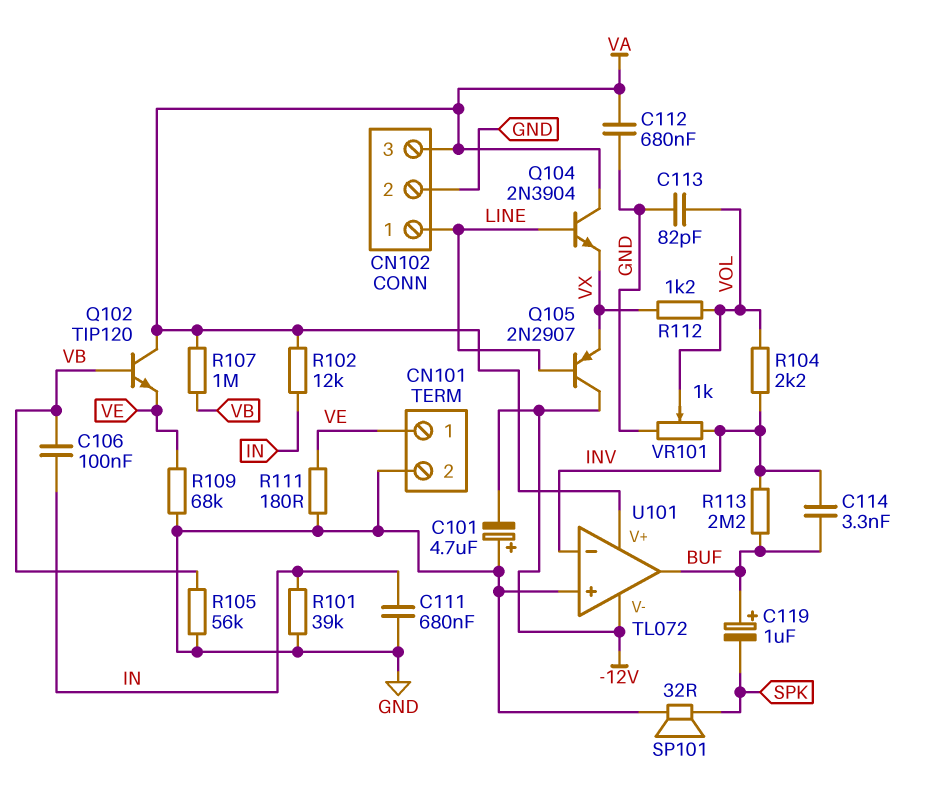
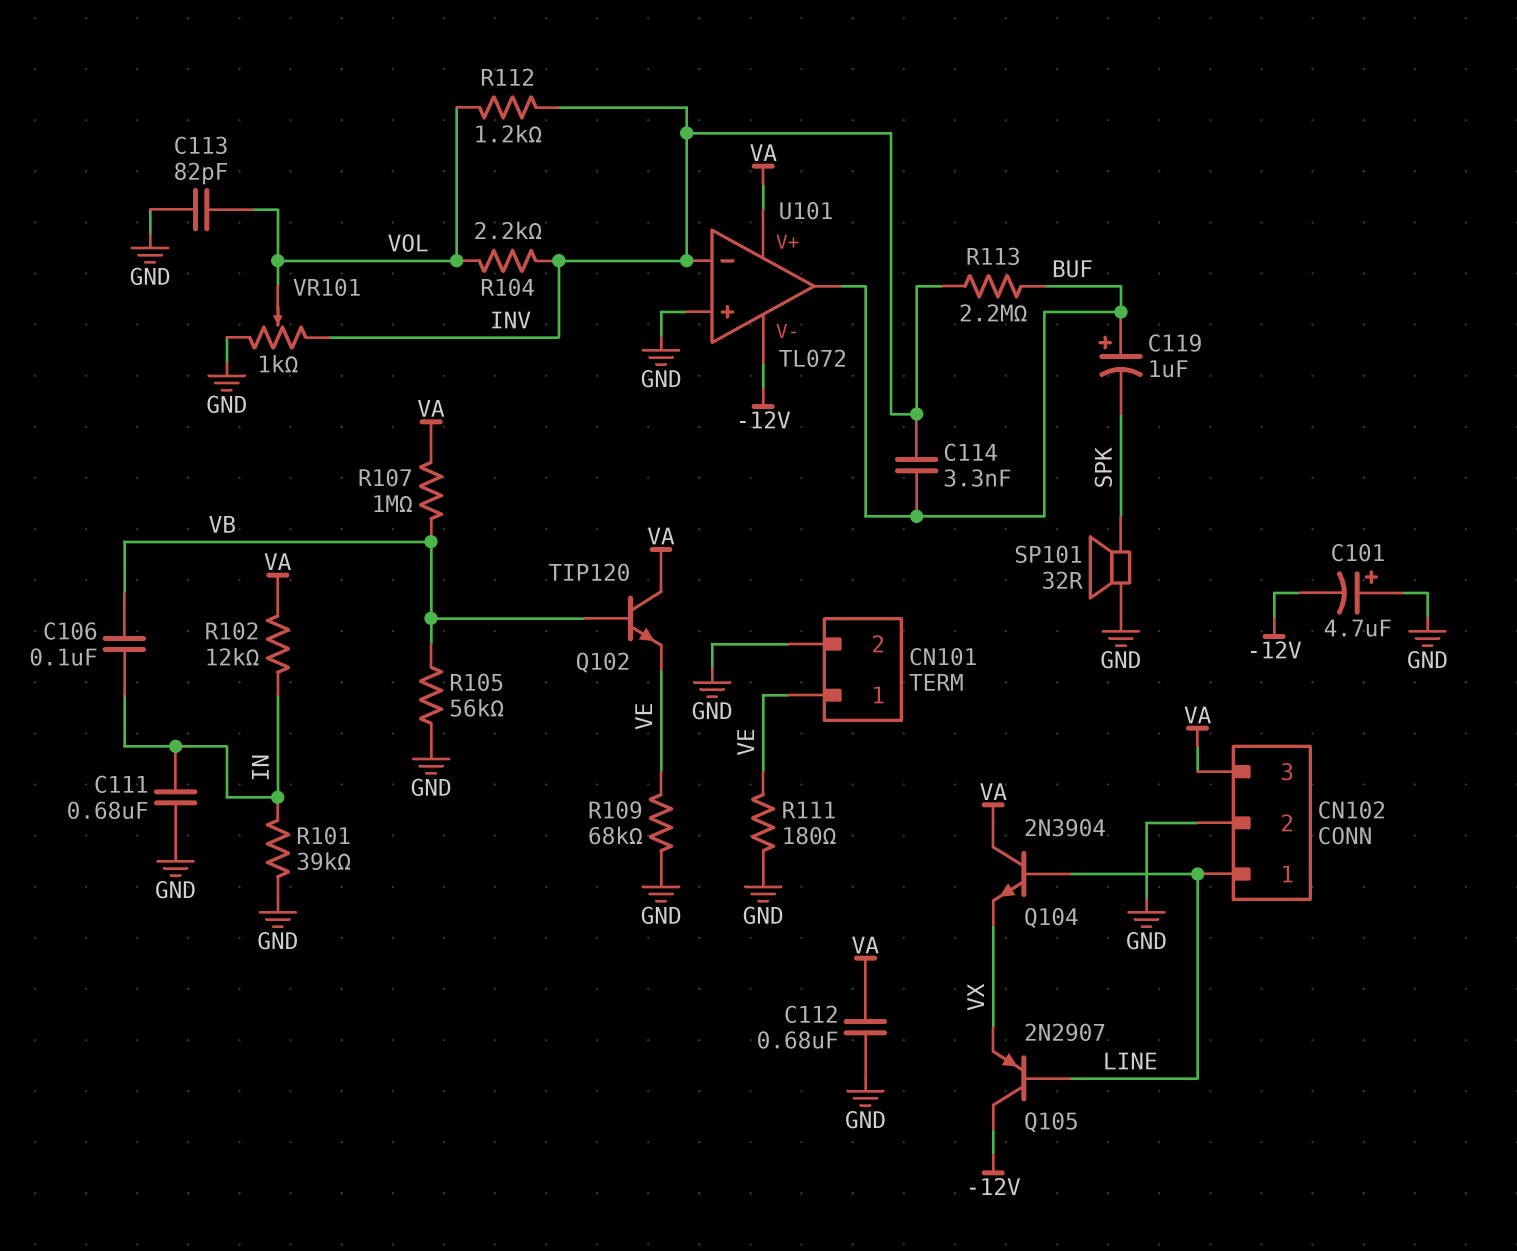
R112: 1.2k (VOL, VX) -> 1.2k (INV, VOL)

